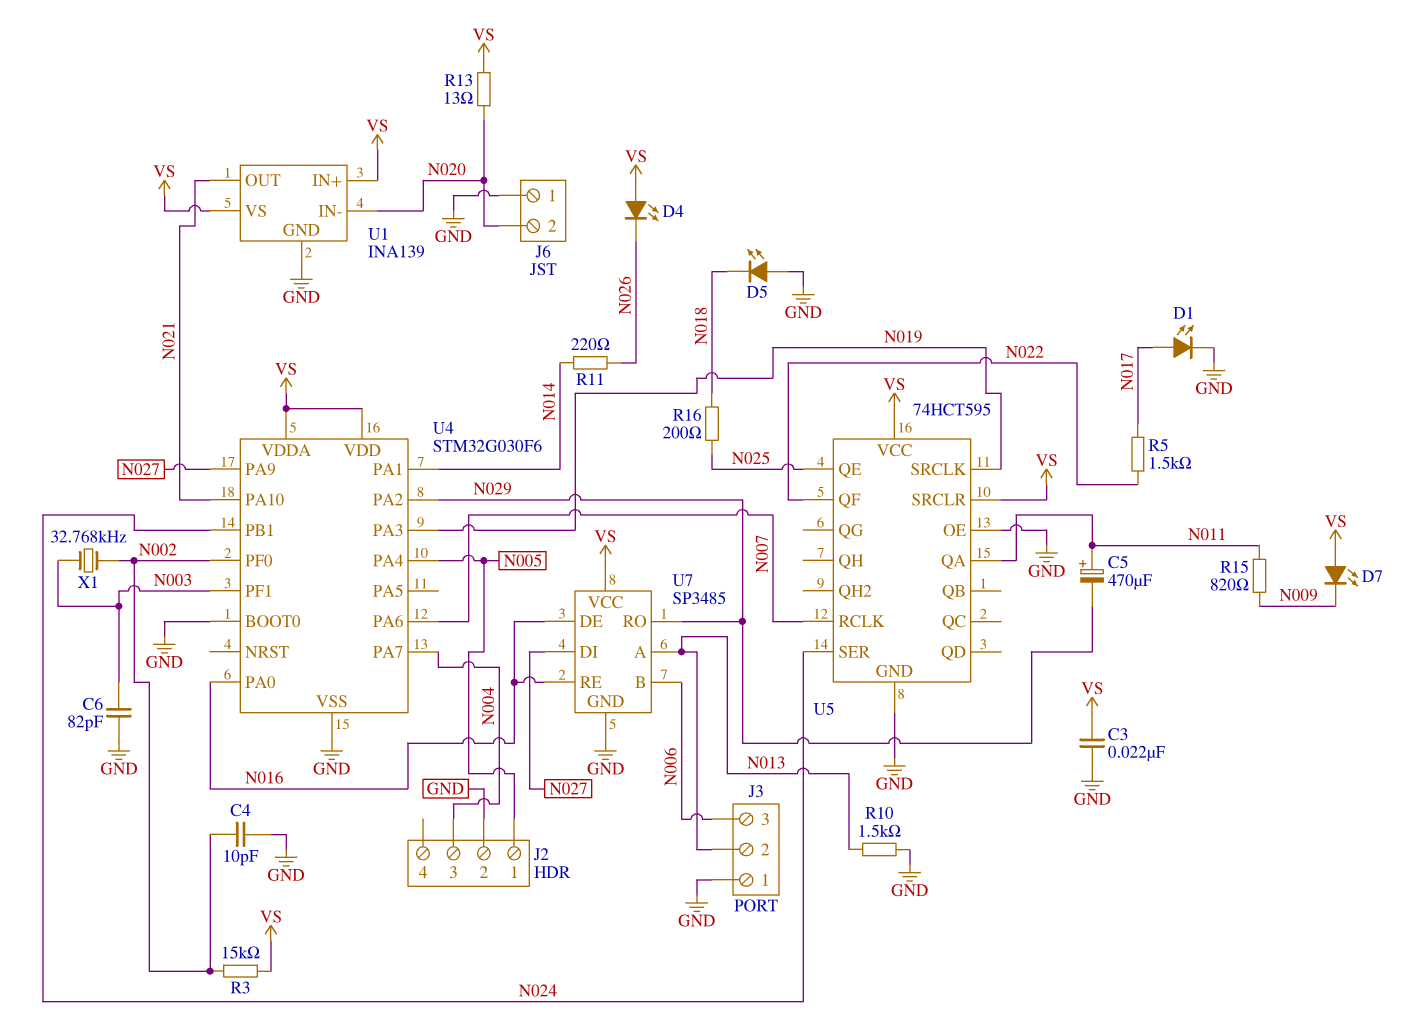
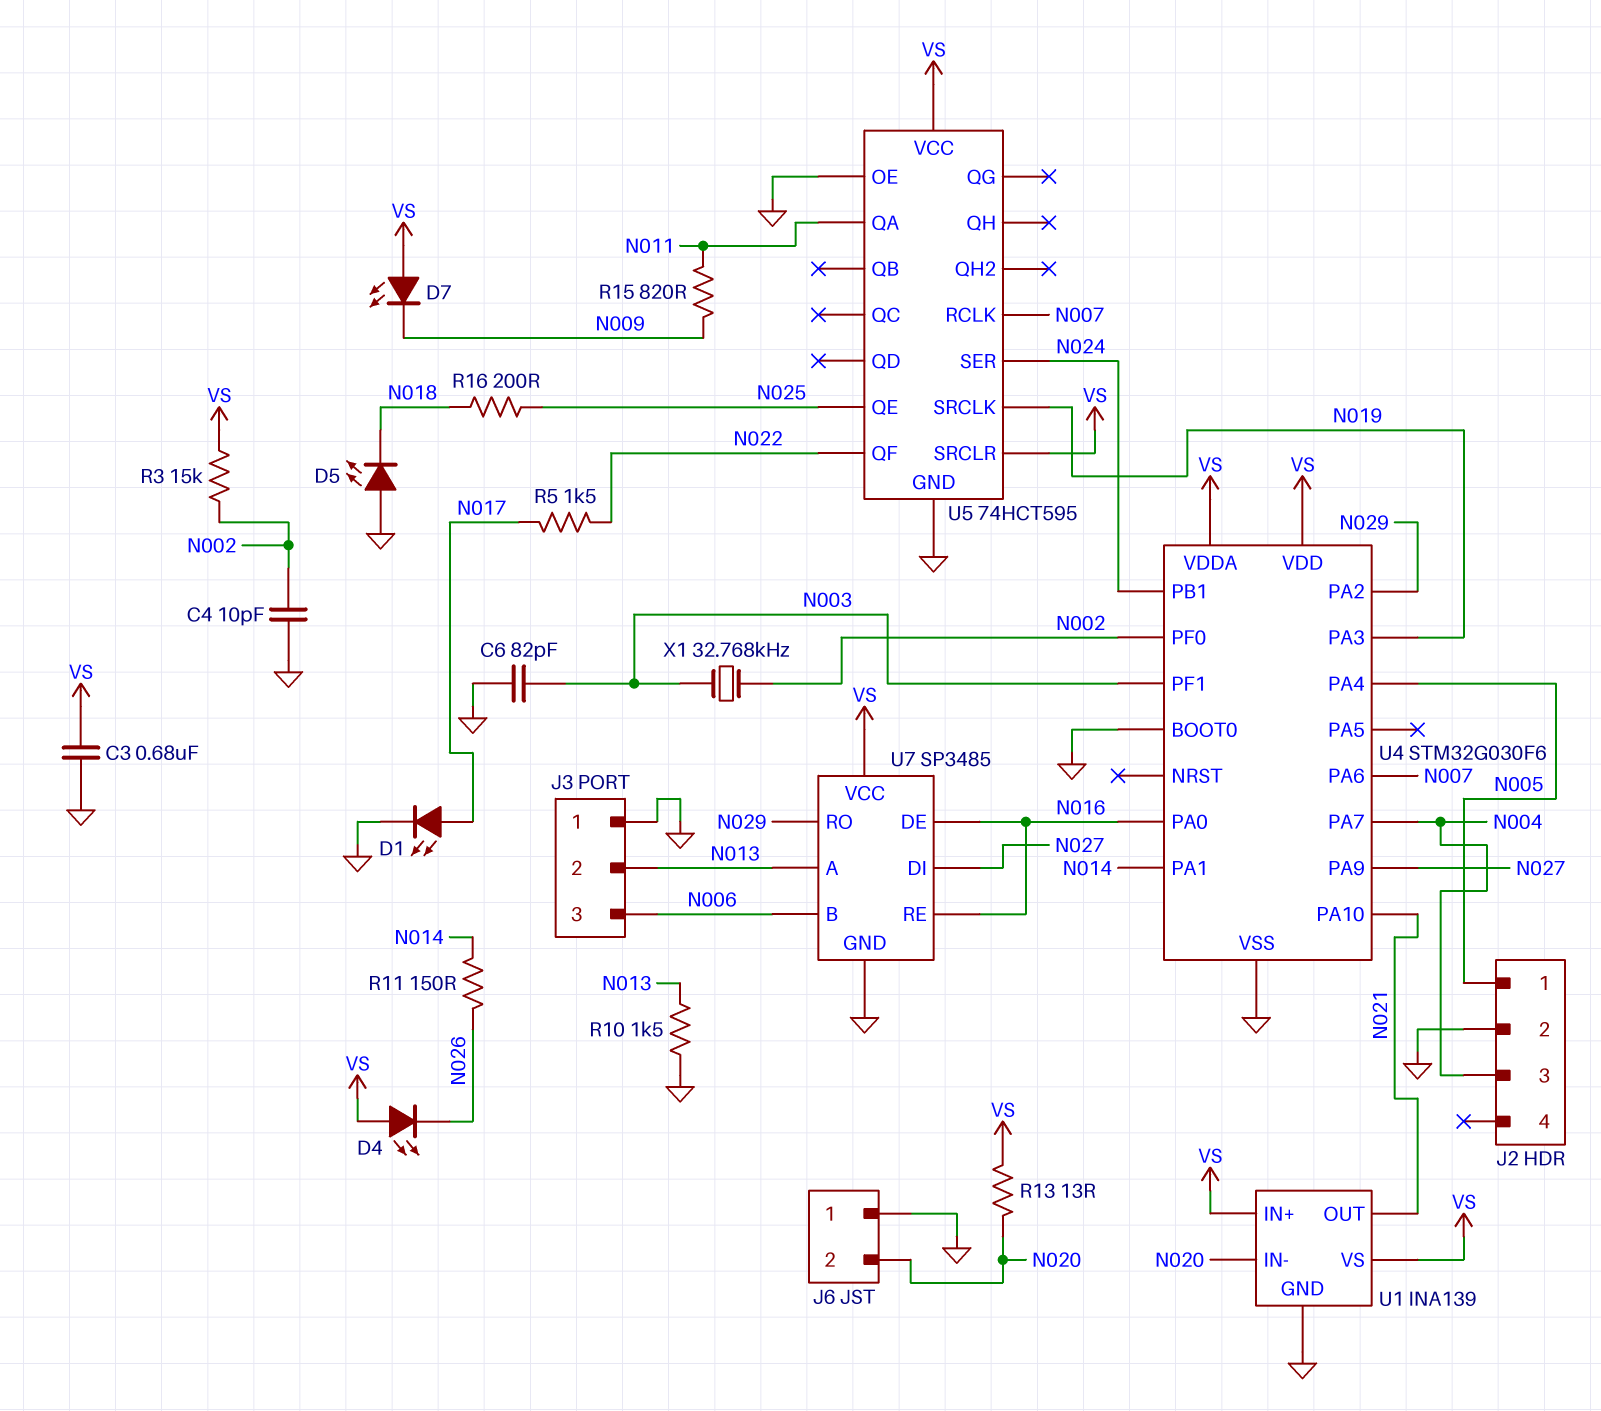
C3: 22nF (GND, VS) -> 680nF (GND, VS)
C5: 470uF (plus N011, minus N029) -> none
R11: 220 (N014, N026) -> 150 (N014, N026)

